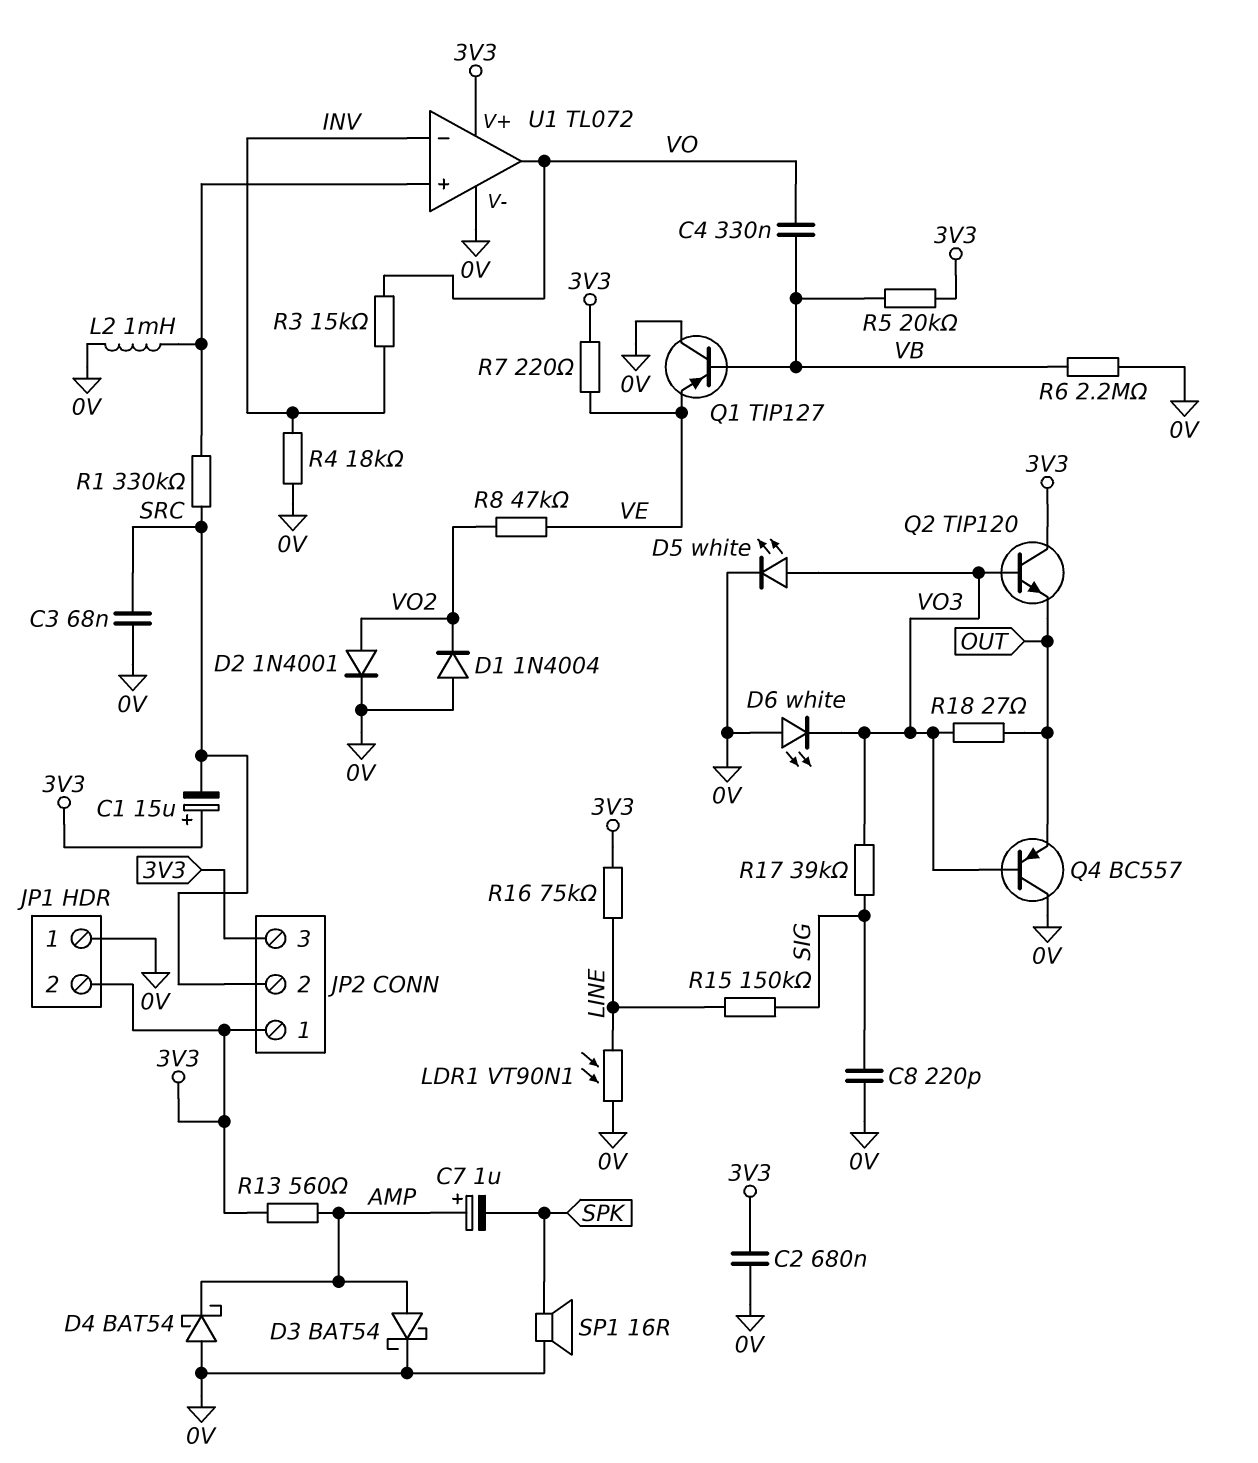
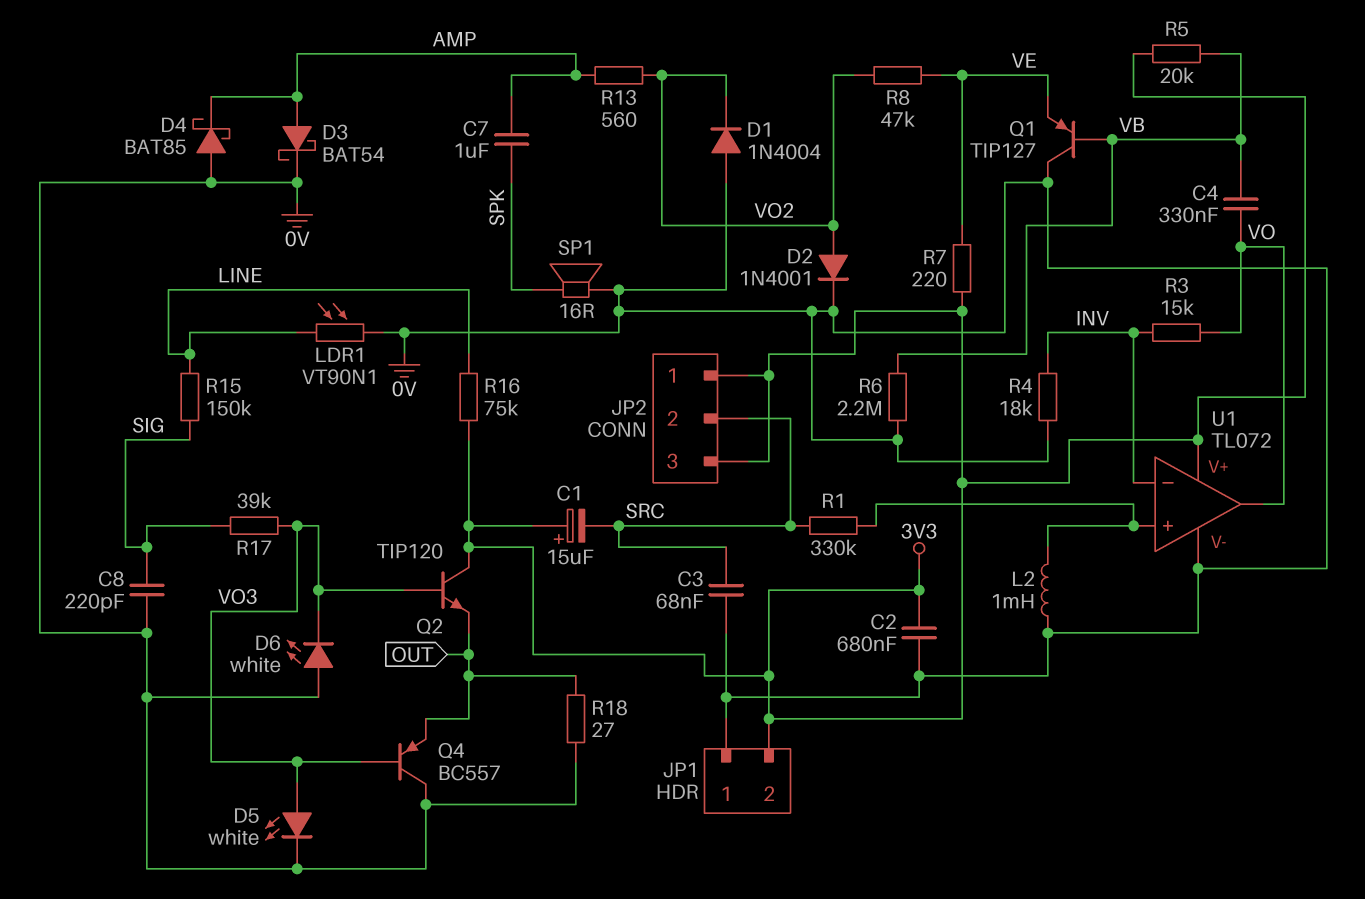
C7: 1uF (plus AMP, minus SPK) -> 1uF (AMP, SPK)
D4: schottky BAT54 (A 0V, K AMP) -> schottky BAT85 (A 0V, K AMP)
R13: 560 (3V3, AMP) -> 560 (AMP, VO2)
R18: 27 (OUT, VO3) -> 27 (0V, OUT)

